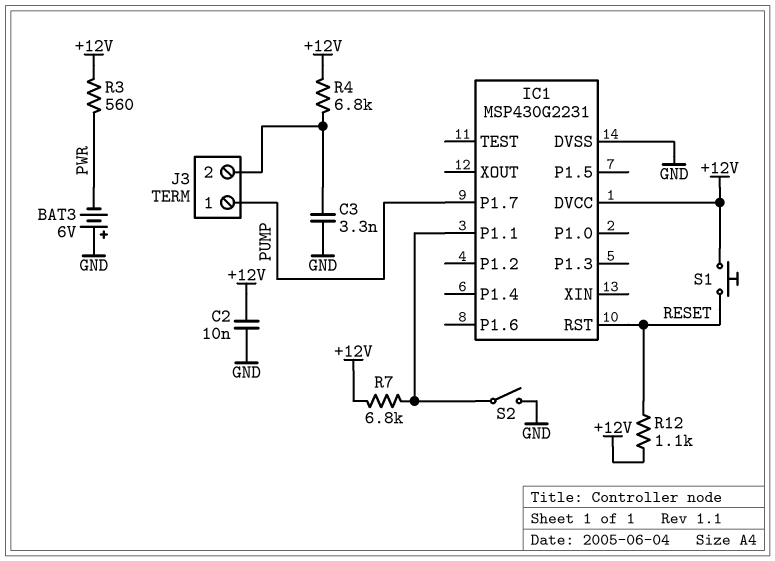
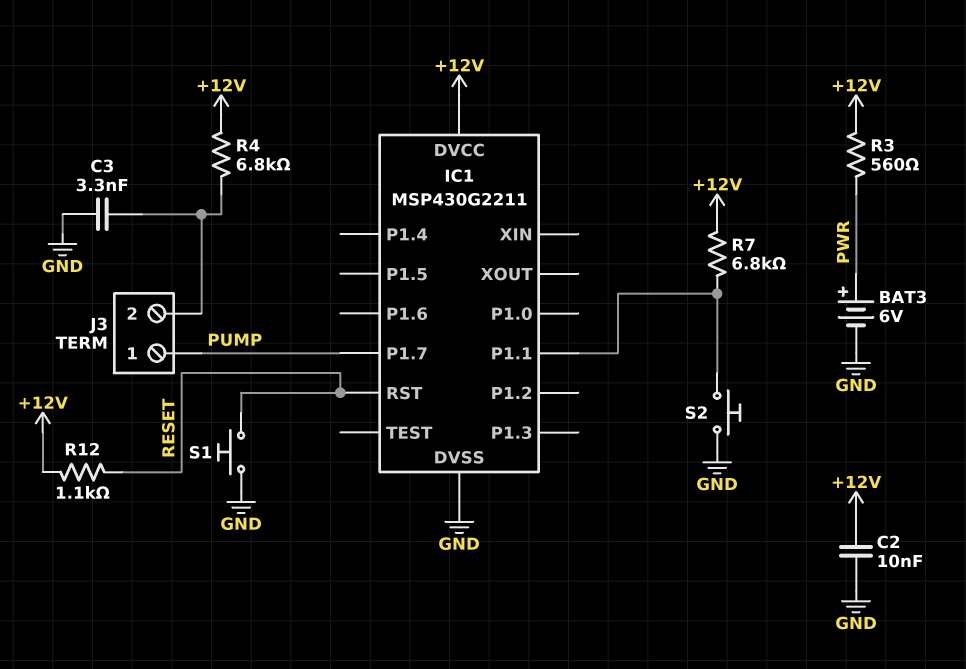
BAT3: 6V (plus GND, minus PWR) -> 6V (plus PWR, minus GND)
IC1: MSP430G2231 -> MSP430G2211
S1: button (+12V, RESET) -> button (GND, RESET)
S2: switch (GND, IC1/P1.1) -> button (GND, IC1/P1.1)

